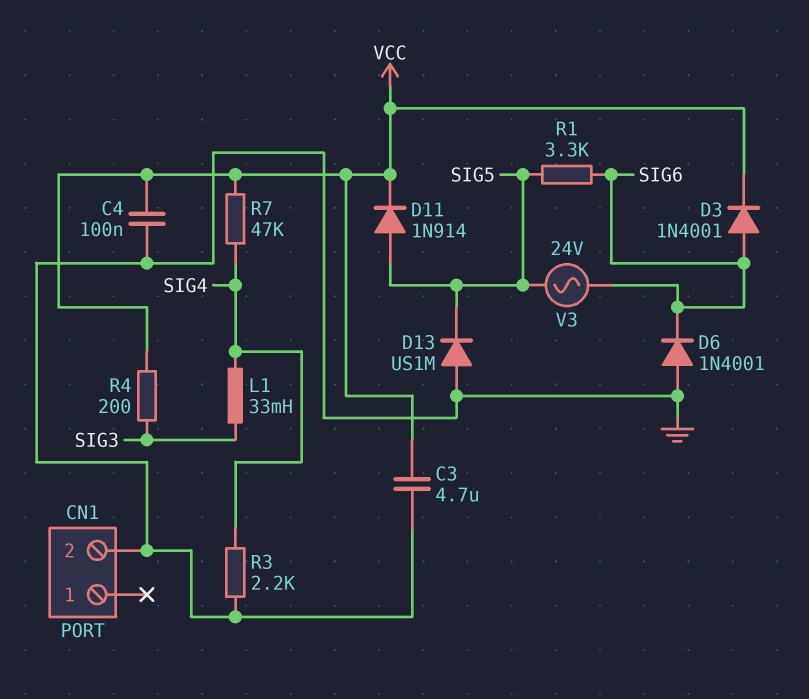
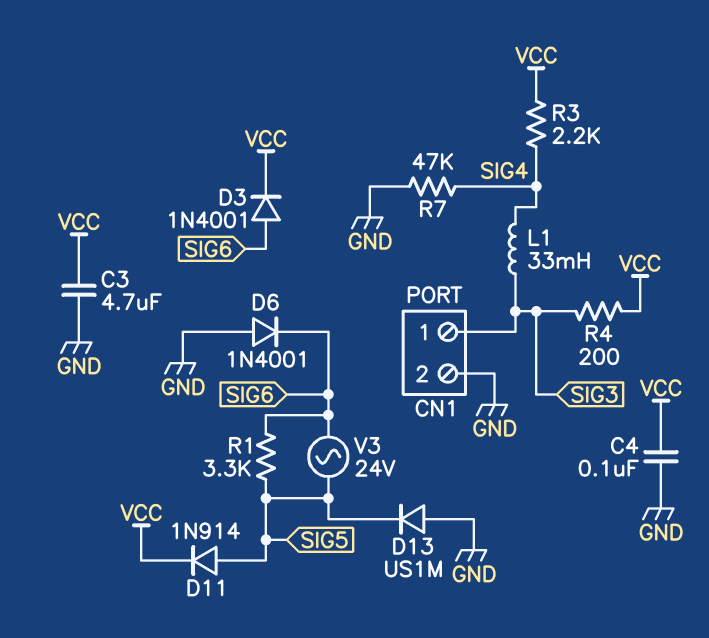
CN1 pin 1: none -> SIG3
R3: 2.2k (GND, SIG4) -> 2.2k (SIG4, VCC)
R7: 47k (SIG4, VCC) -> 47k (GND, SIG4)

